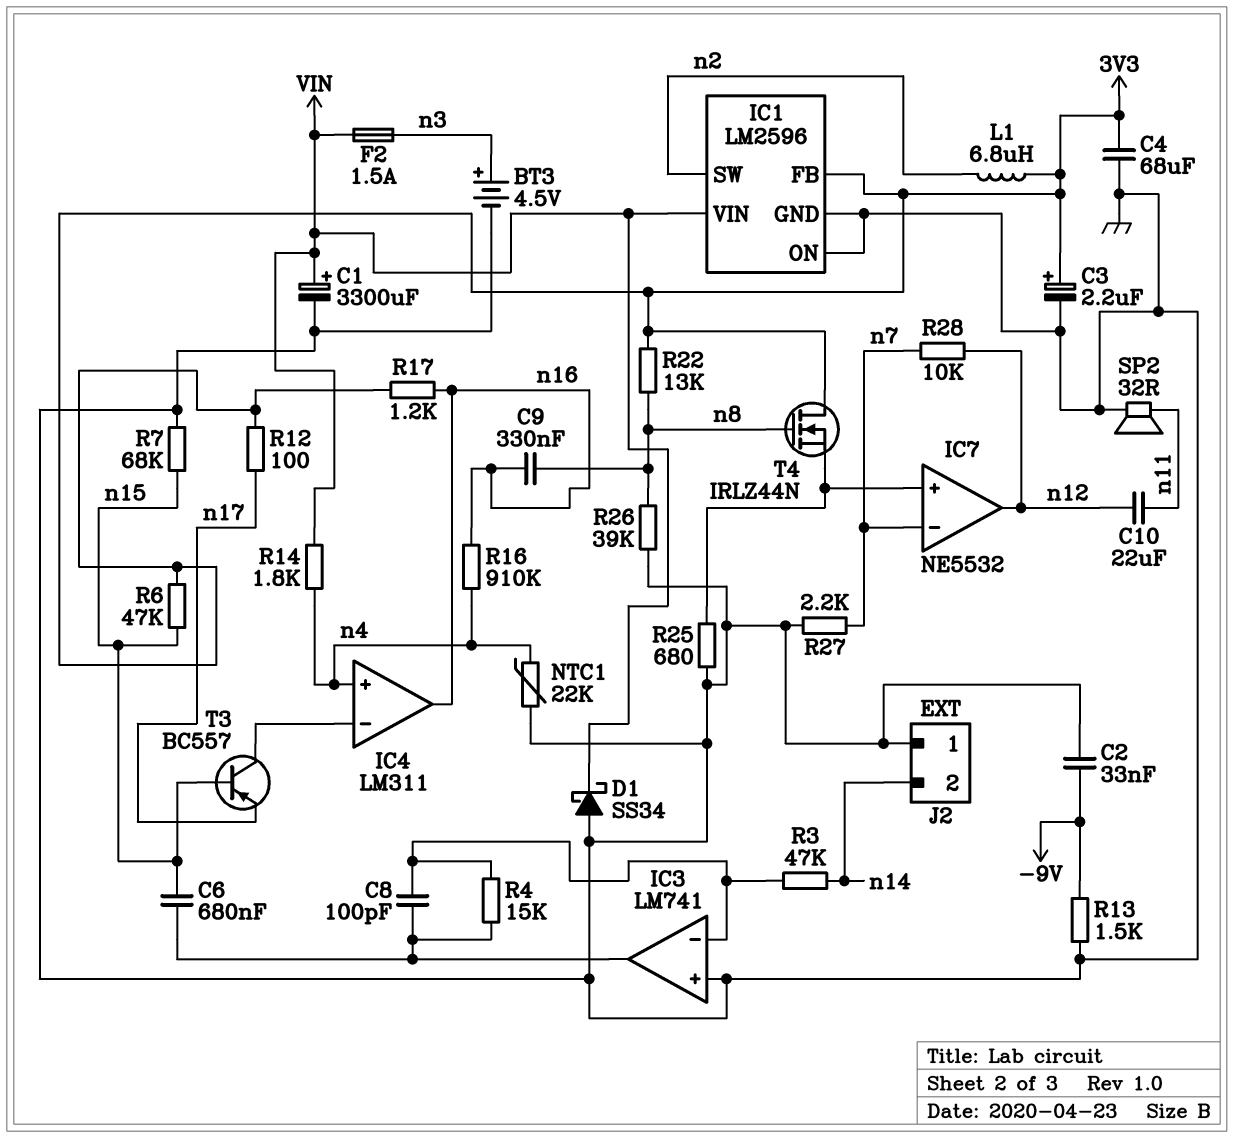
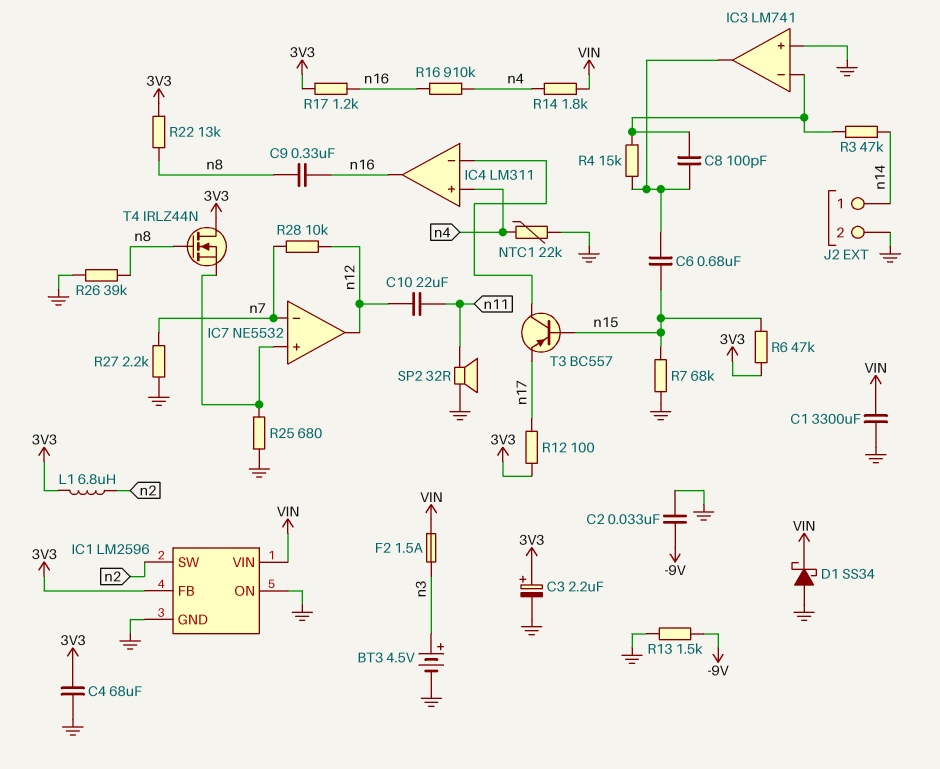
C1: 3300uF (plus VIN, minus GND) -> 3300uF (GND, VIN)
J2 pin 1: GND -> n14
J2 pin 2: n14 -> GND

